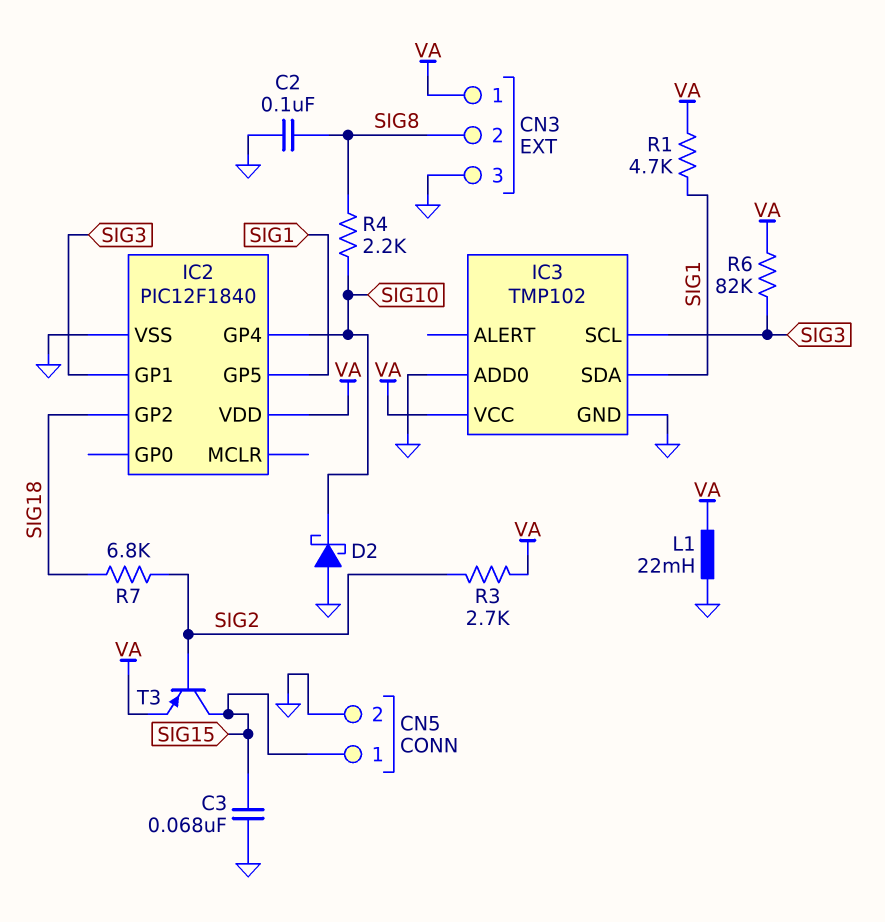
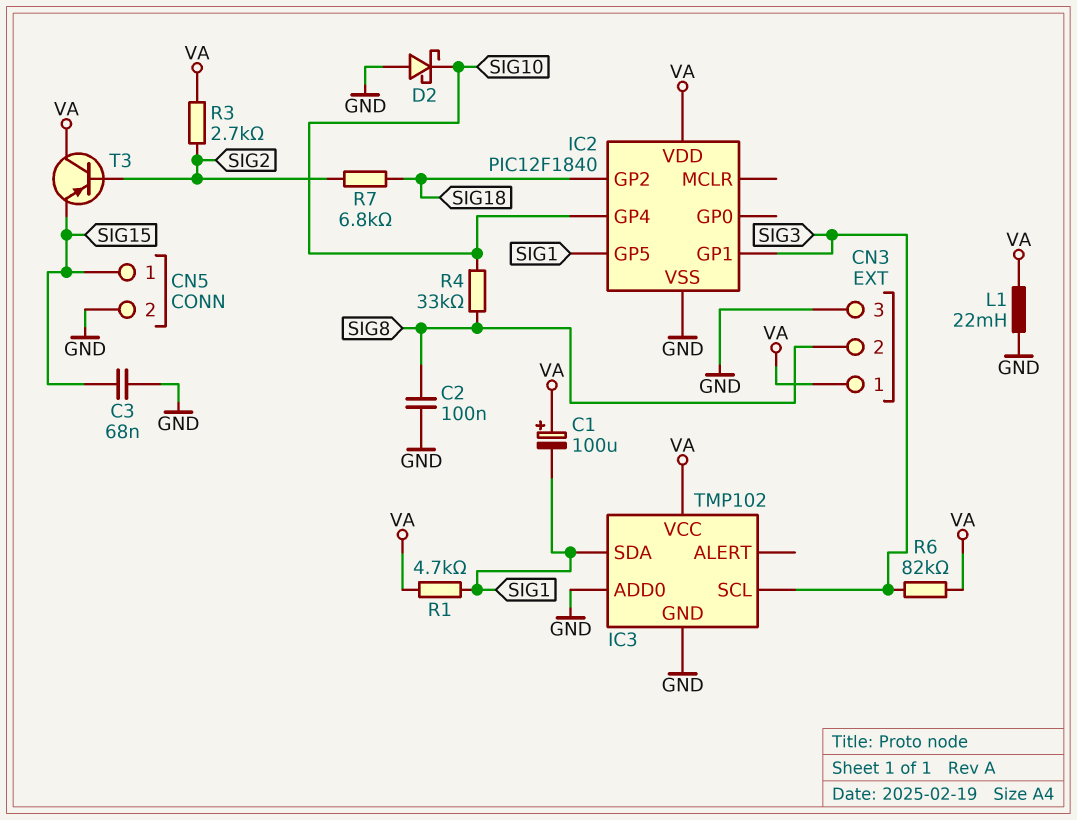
C1: none -> 100uF (plus VA, minus SIG1)
R4: 2.2k (SIG8, SIG10) -> 33k (SIG8, SIG10)
T3: PNP (B SIG2, C SIG15, E VA) -> PNP (B SIG2, C VA, E SIG15)

